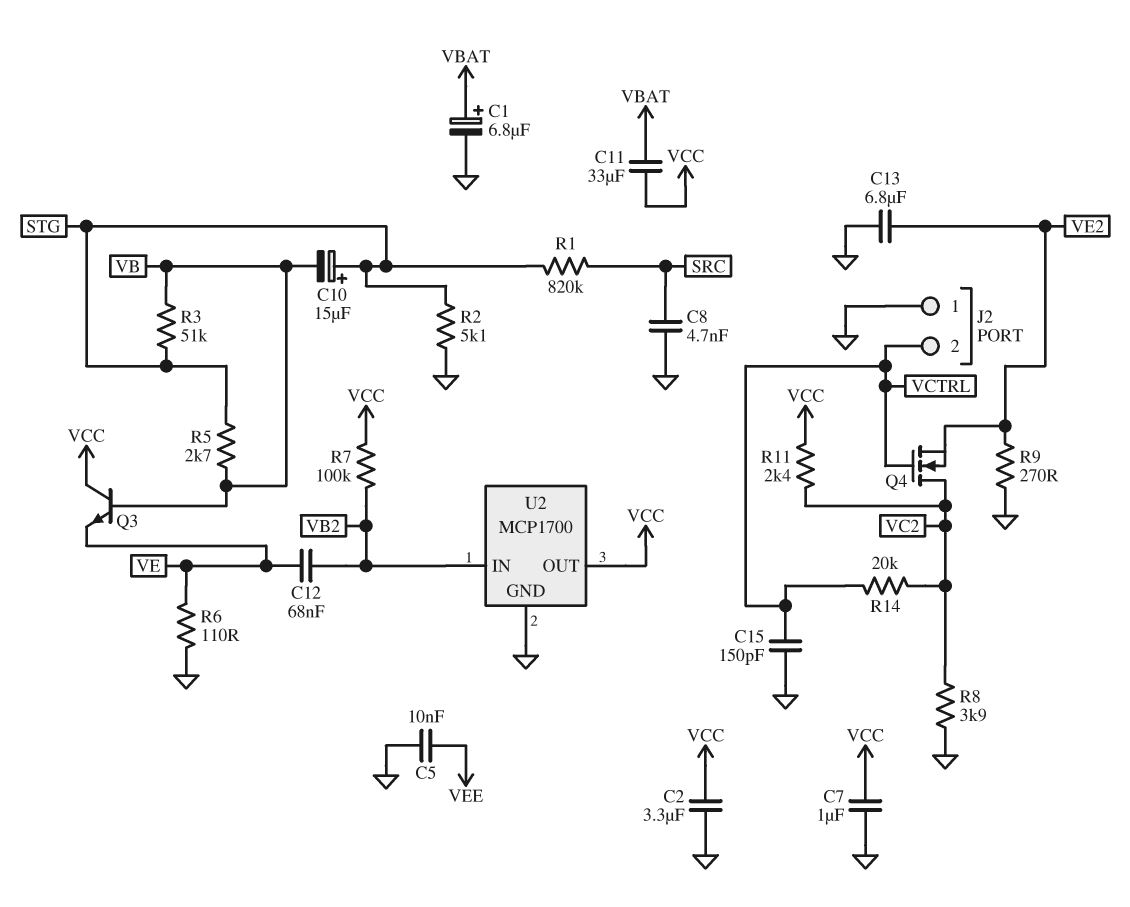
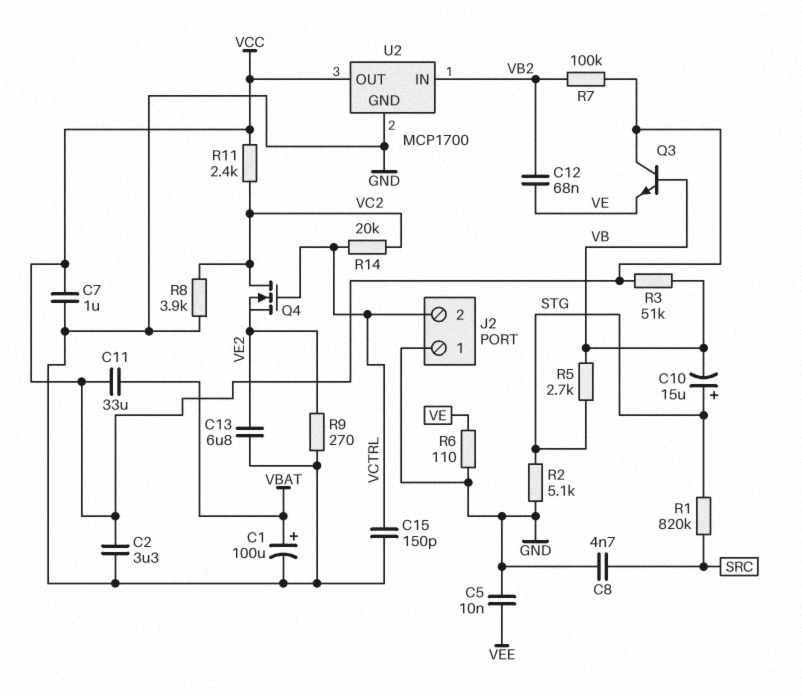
C1: 6.8uF (plus VBAT, minus GND) -> 100uF (plus VBAT, minus GND)
R3: 51k (STG, VB) -> 51k (VB, VCC)

